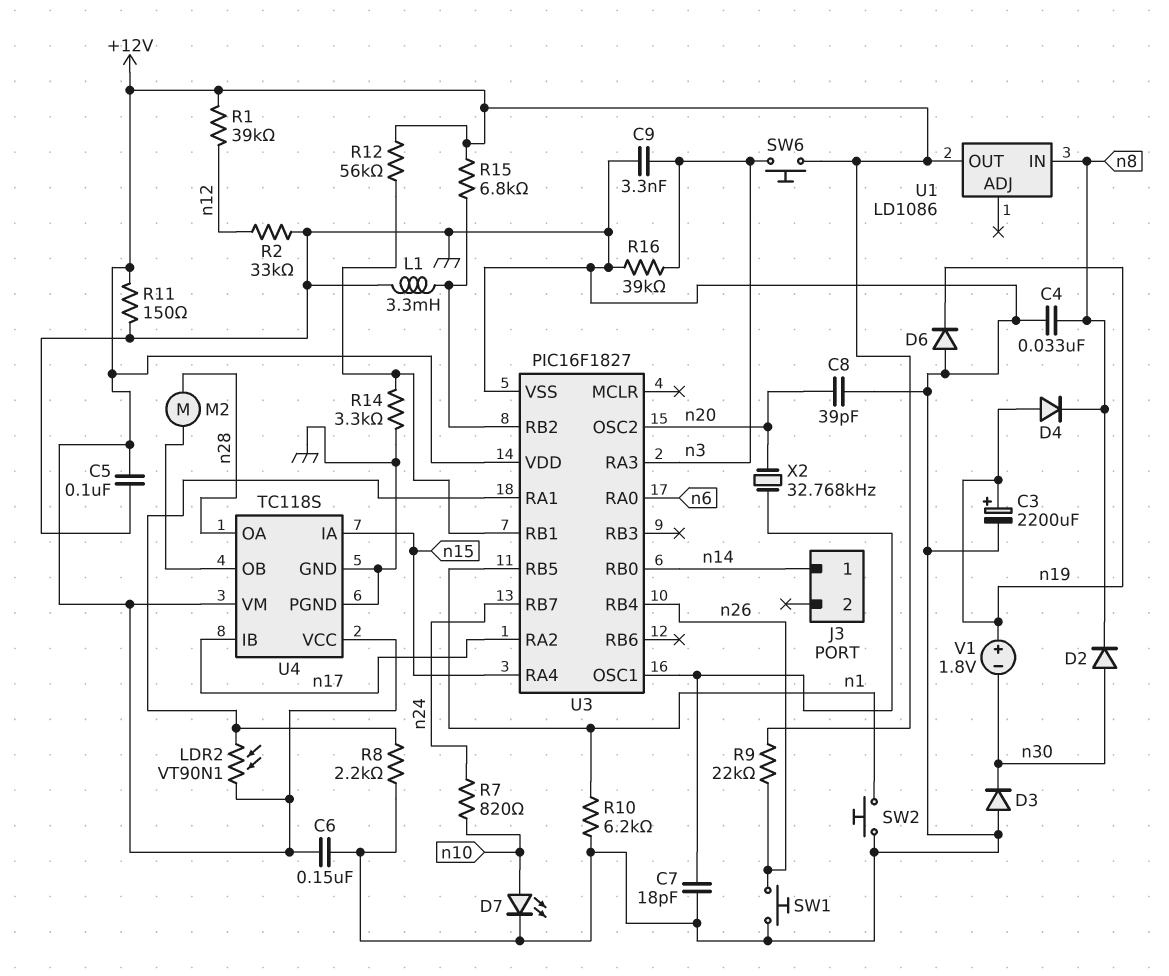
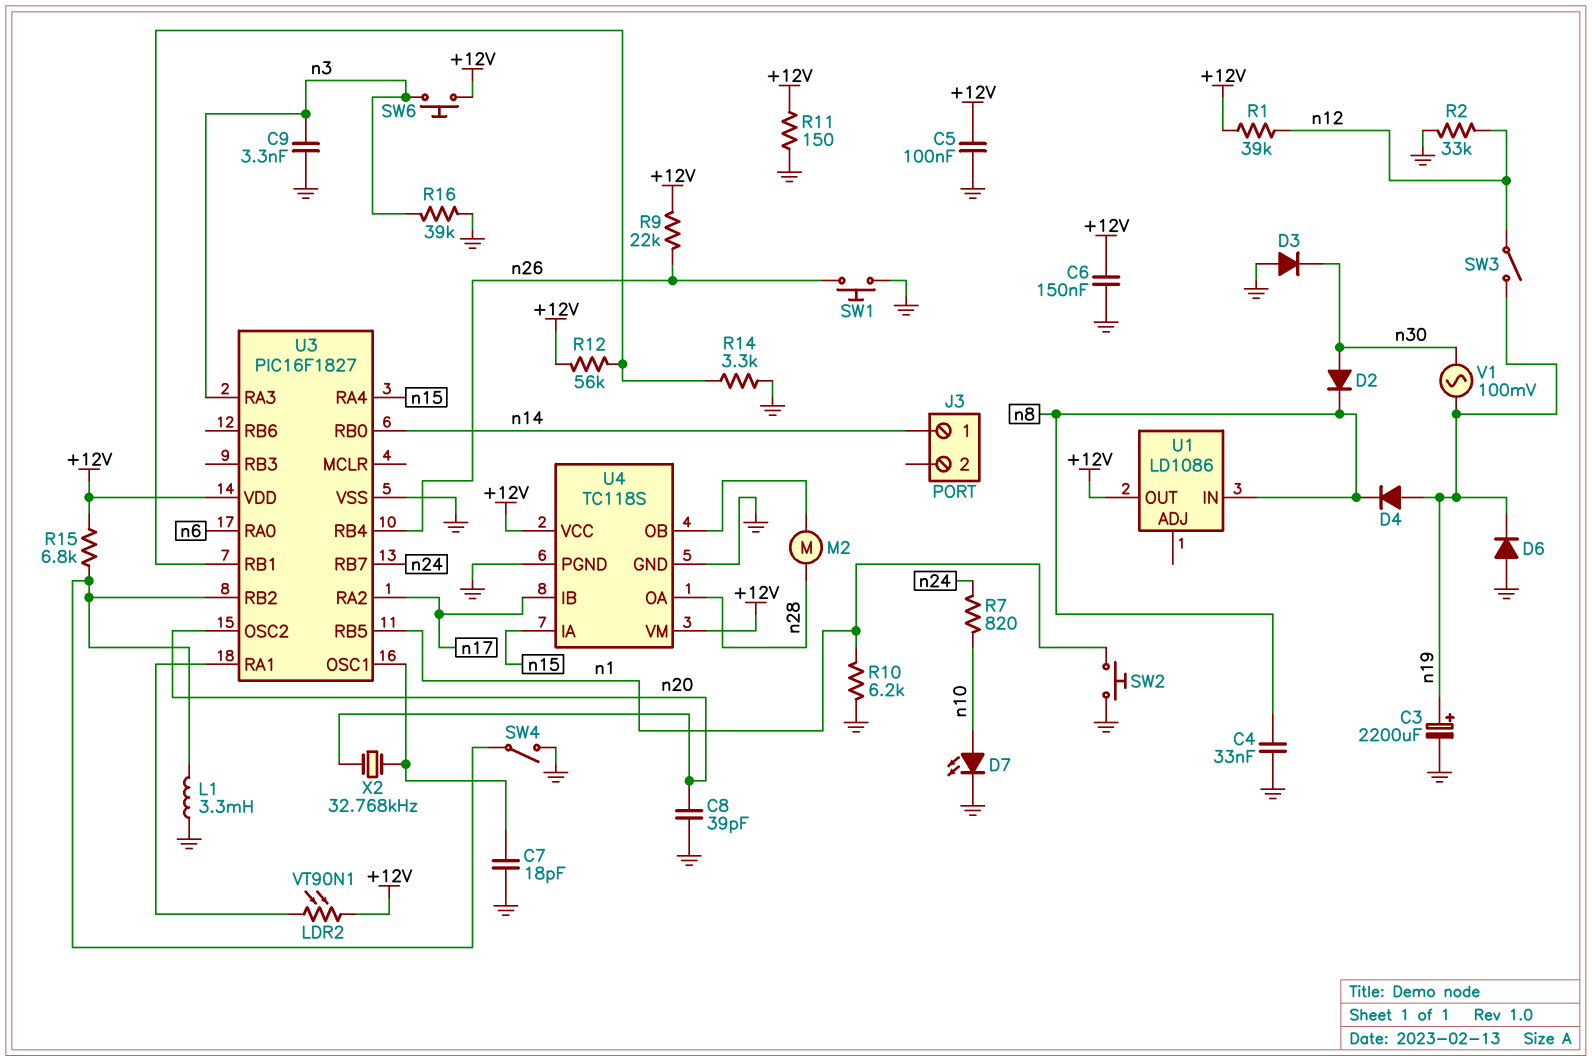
R8: 2.2k (GND, U3/RA1) -> none
SW3: none -> switch (n12, n19)
SW4: none -> switch (GND, U3/RB2)
V1: 1.8V (plus n19, minus n30) -> AC 100mV (n19, n30)

